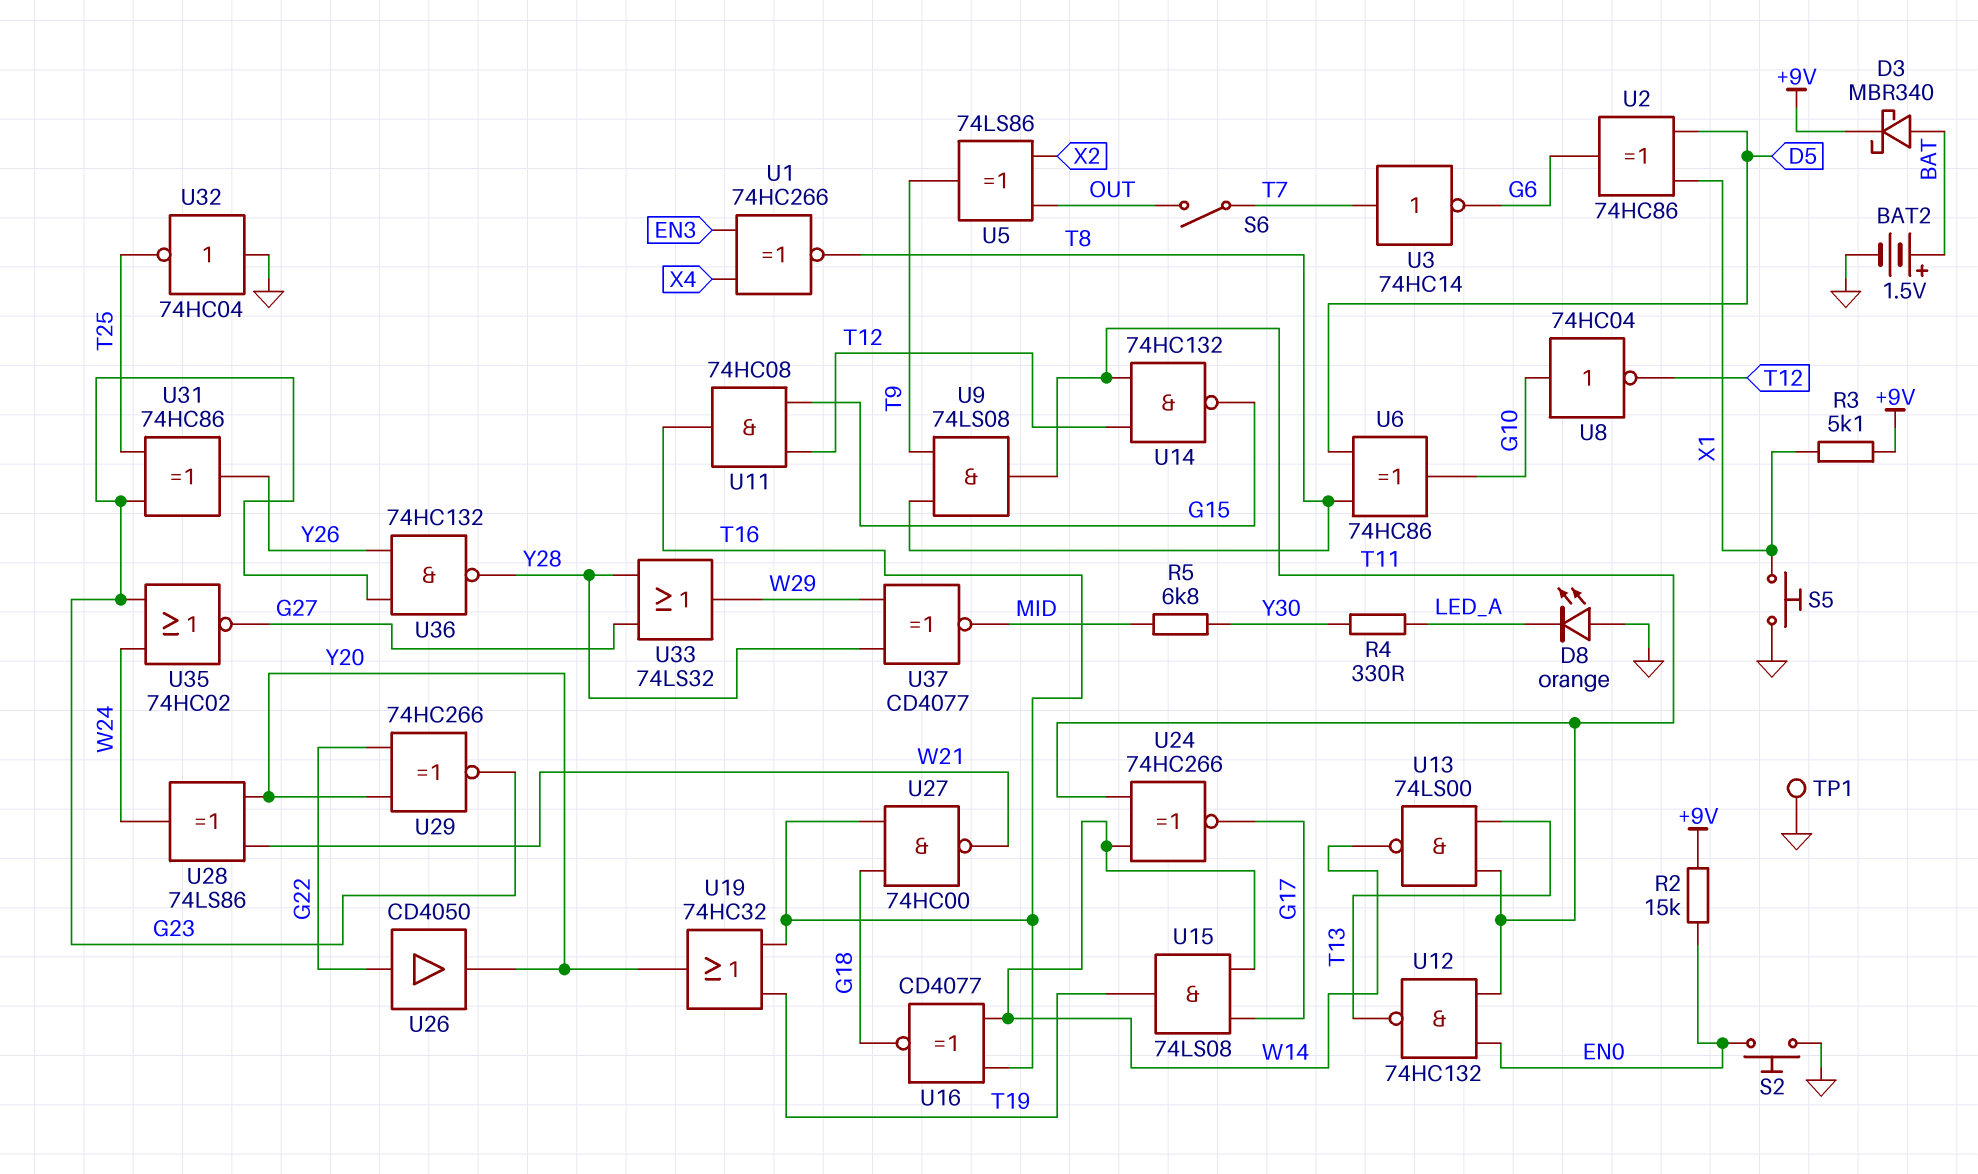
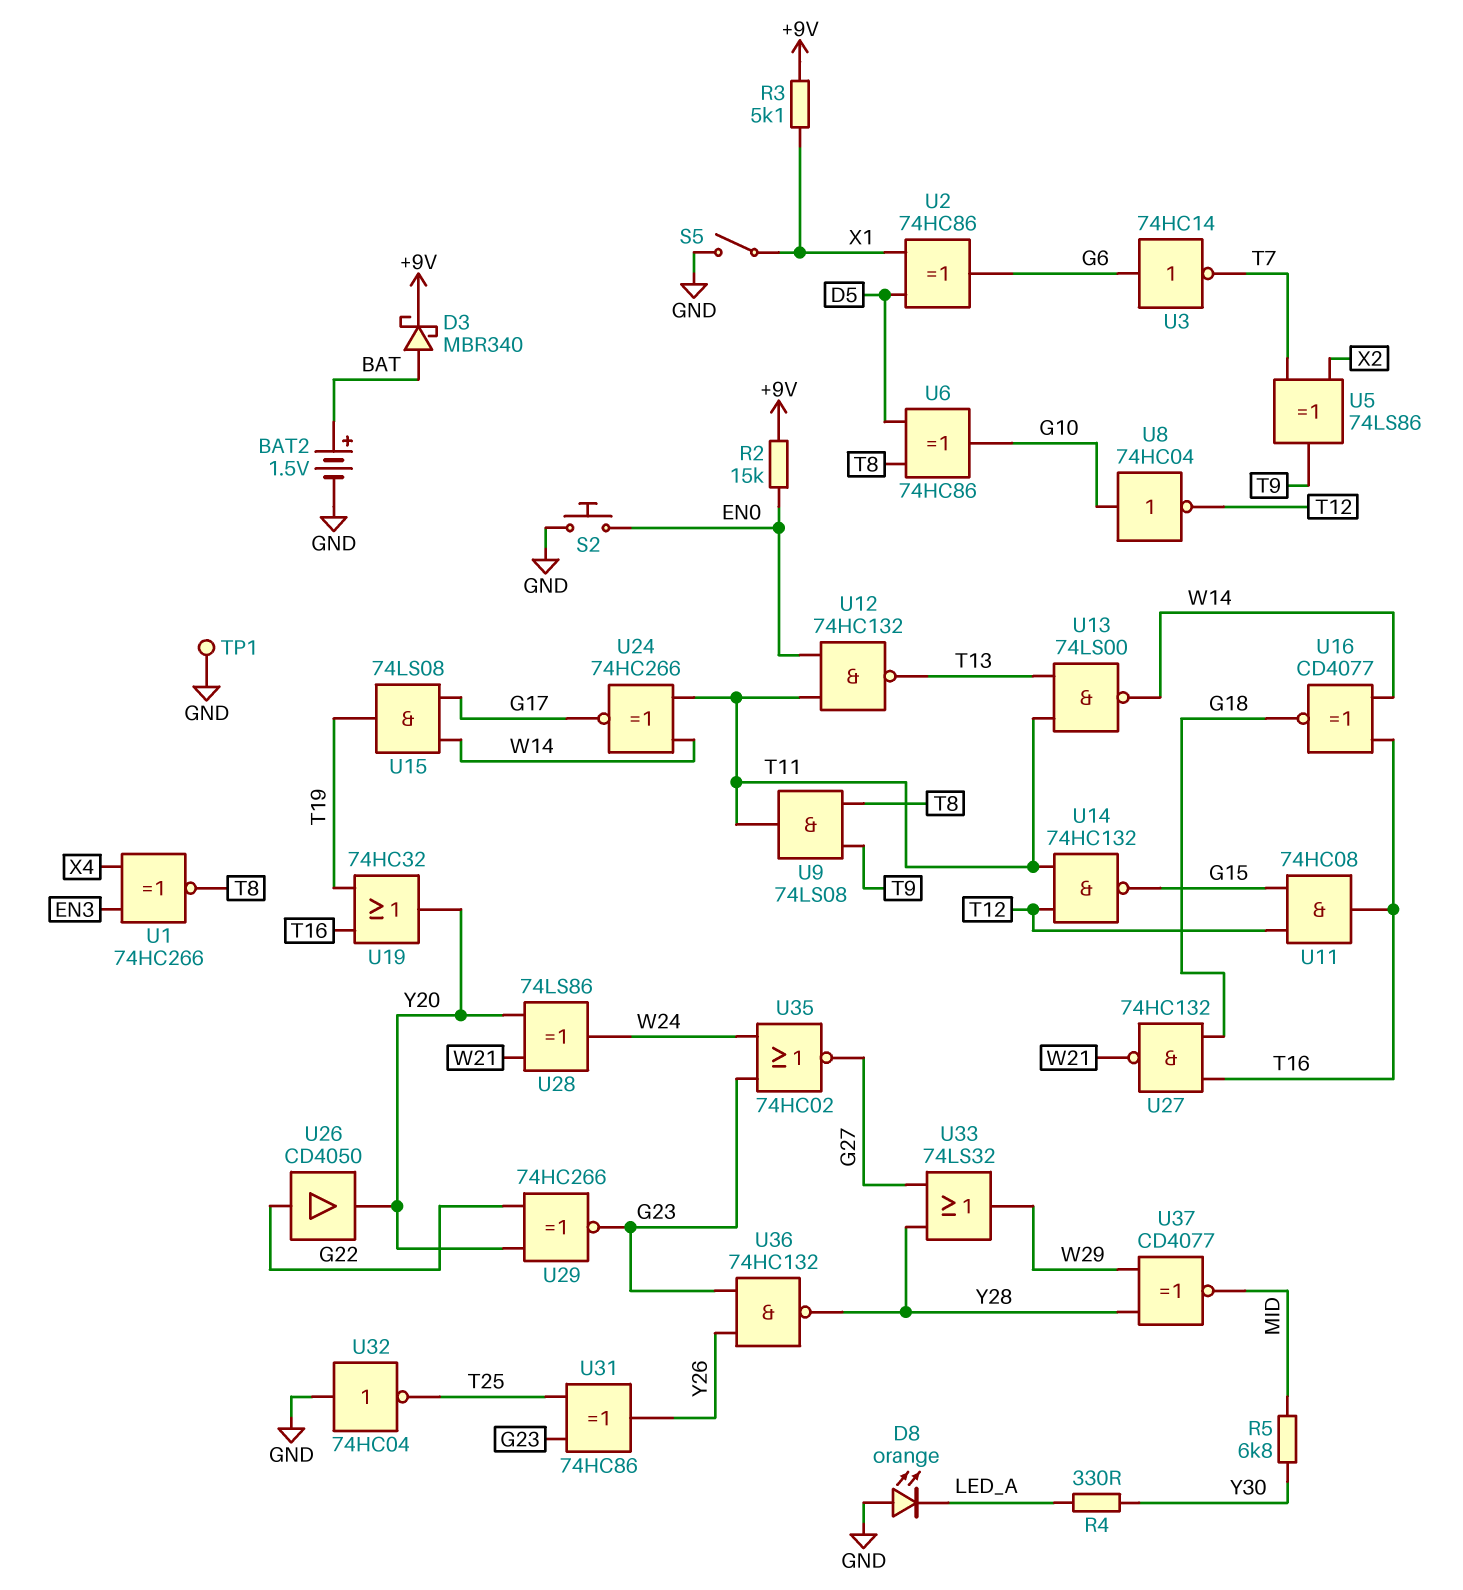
S5: button (GND, X1) -> switch (GND, X1)
S6: switch (OUT, T7) -> none
U3: NOT 74HC14 (in T7, out G6) -> NOT 74HC14 (in G6, out T7)
U5: XOR 74LS86 (in OUT, in X2, out T9) -> XOR 74LS86 (in T7, in X2, out T9)
U27: NAND 74HC00 (in G18, in T16, out W21) -> NAND 74HC132 (in G18, in T16, out W21)

